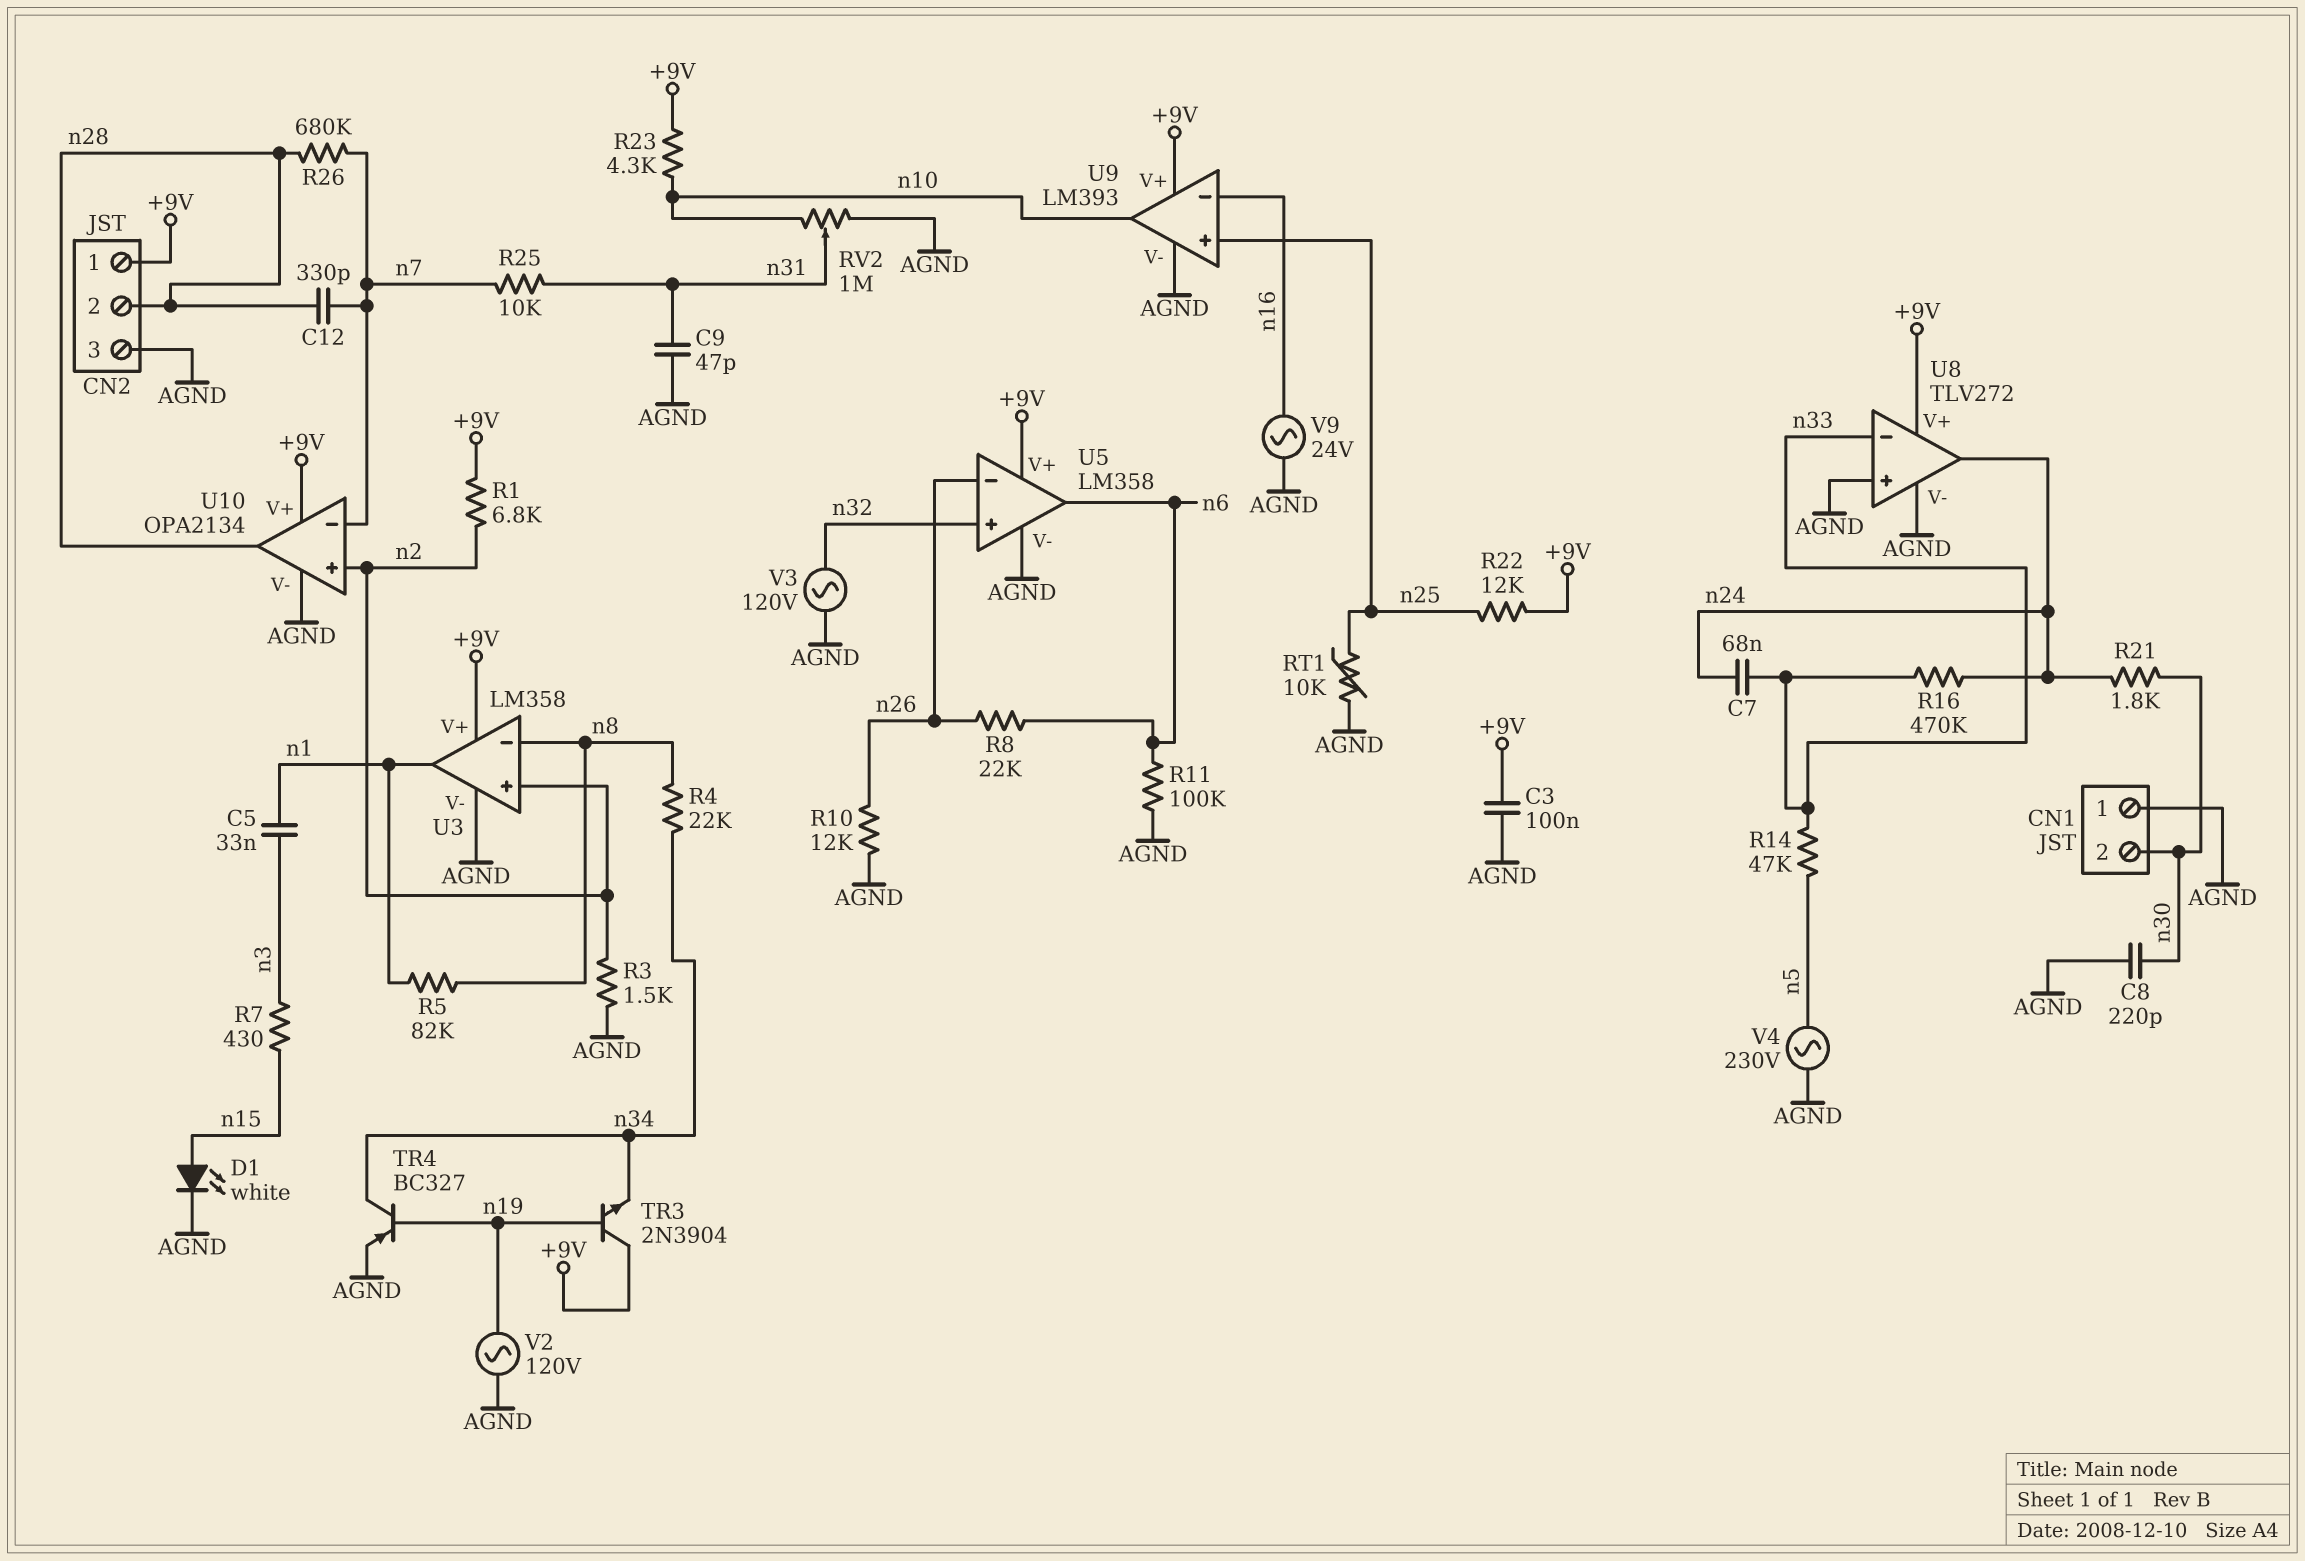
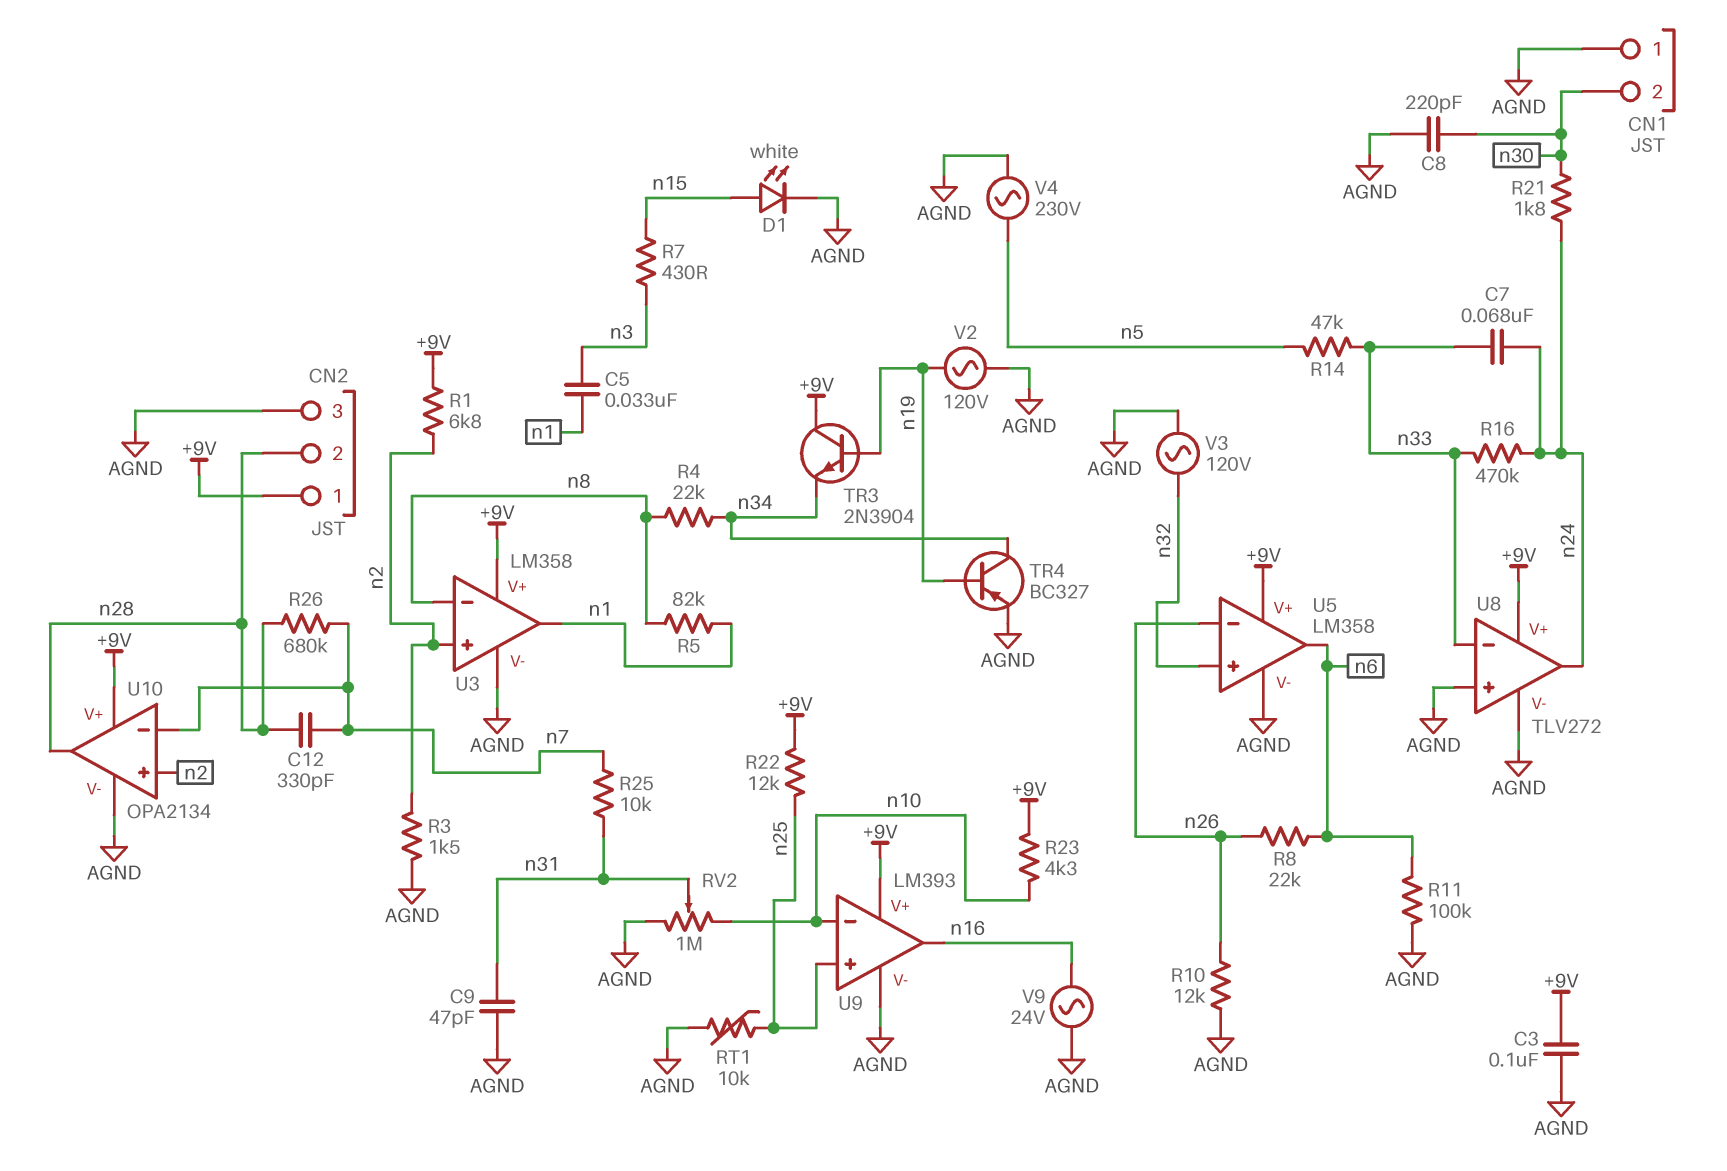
U9 pin in-: n16 -> n10
U9 pin out: n10 -> n16

